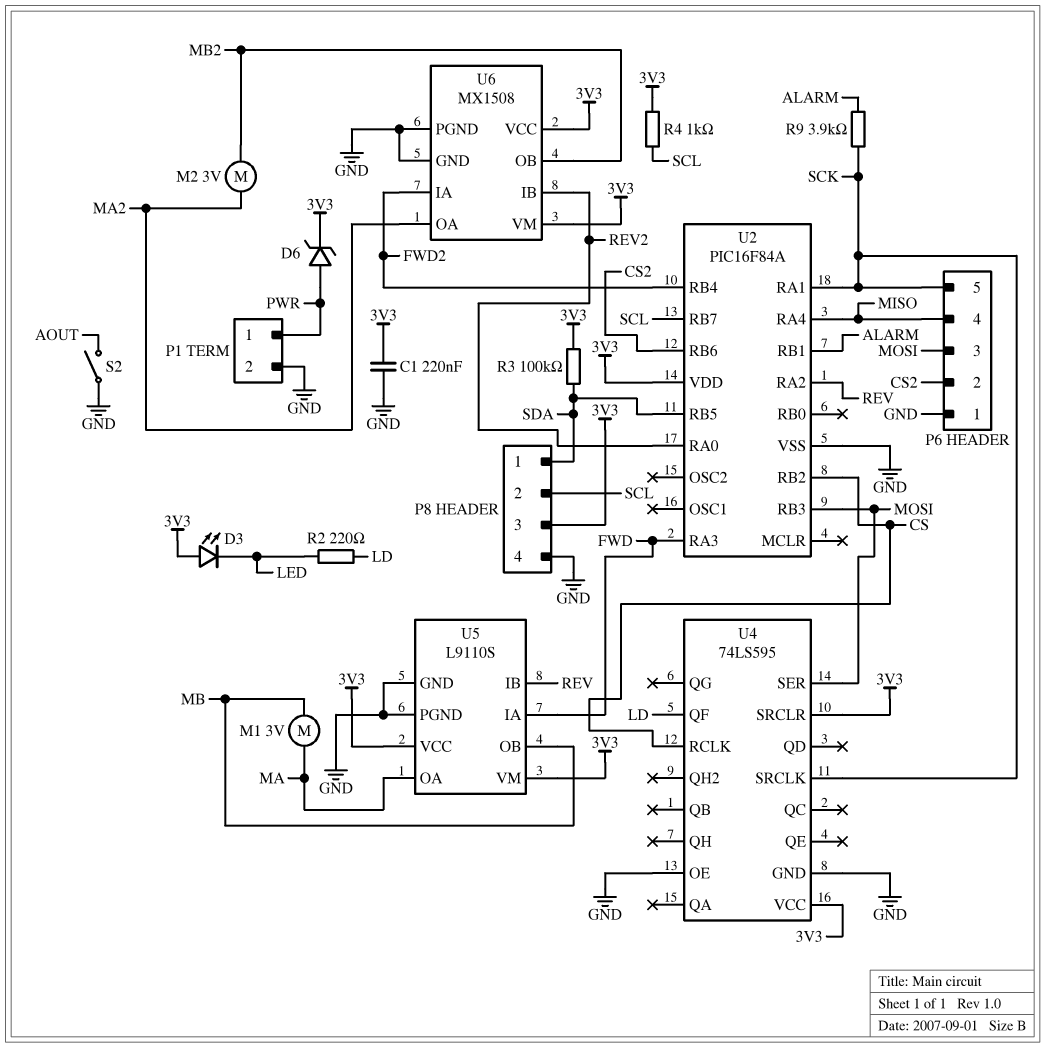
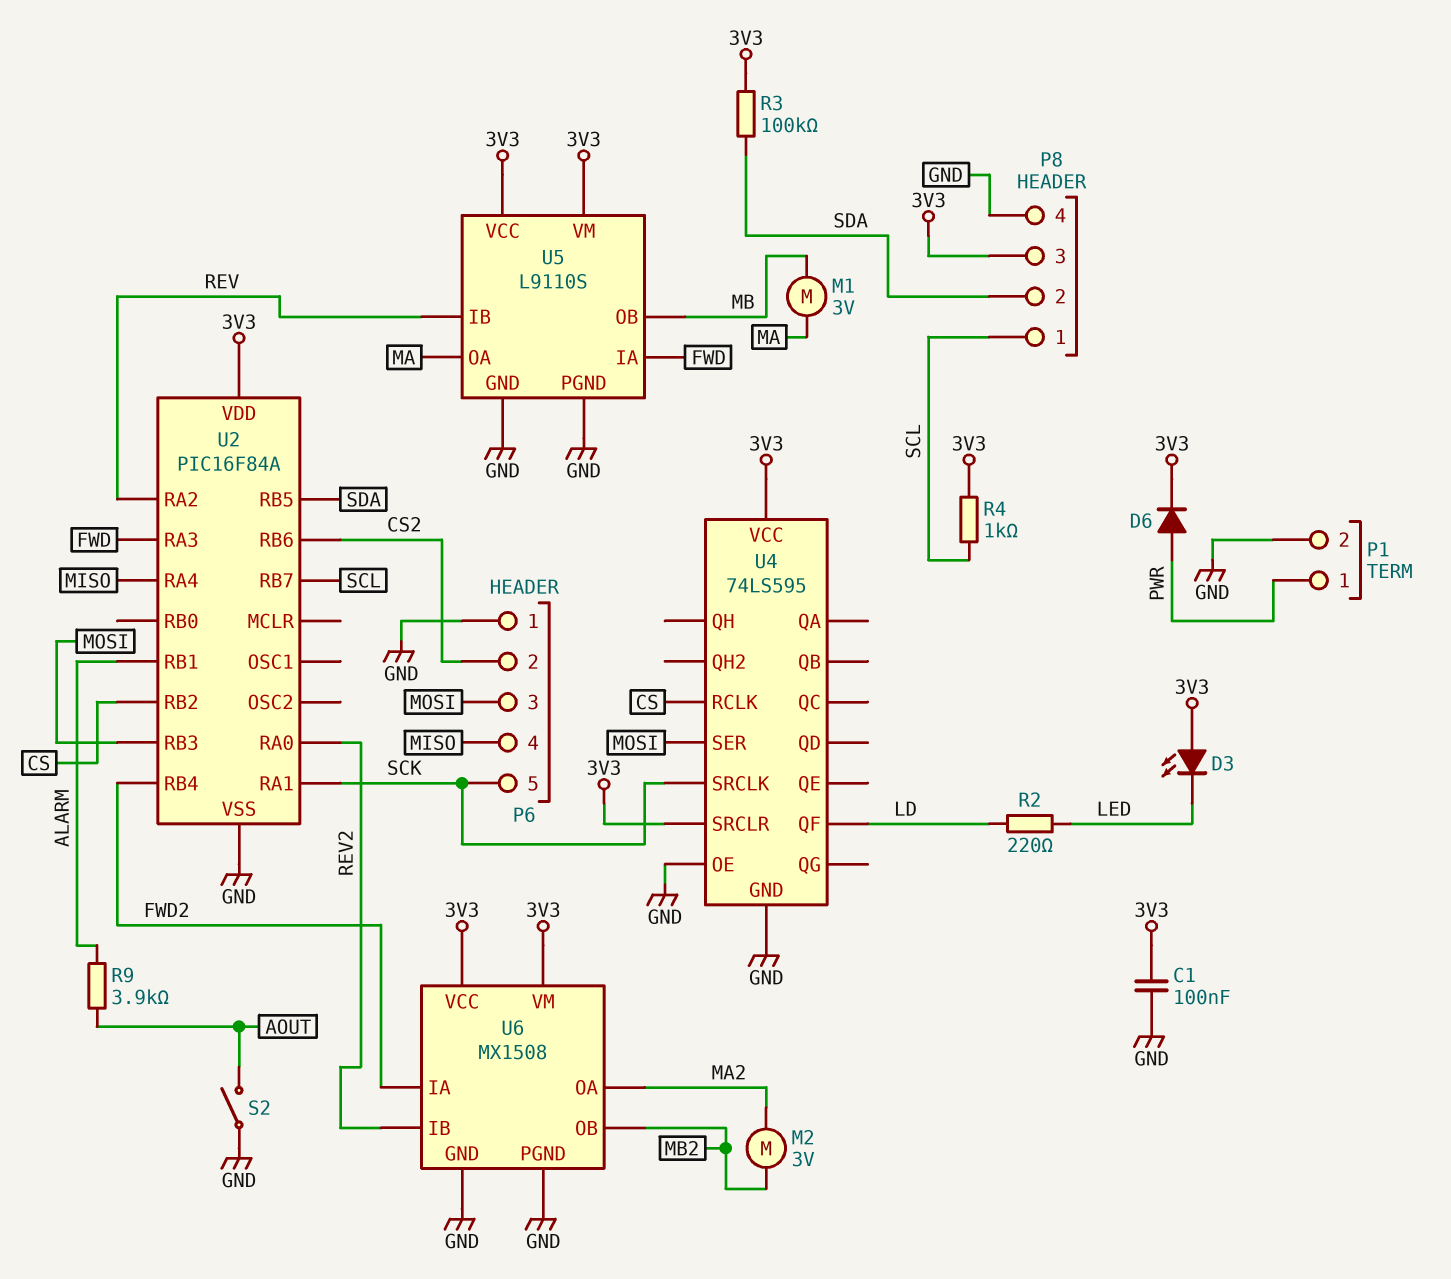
C1: 220nF (3V3, GND) -> 100nF (3V3, GND)
D6: zener (A PWR, K 3V3) -> diode (A PWR, K 3V3)
P8 pin 1: SDA -> SCL
P8 pin 2: SCL -> SDA
R9: 3.9k (ALARM, SCK) -> 3.9k (ALARM, AOUT)

